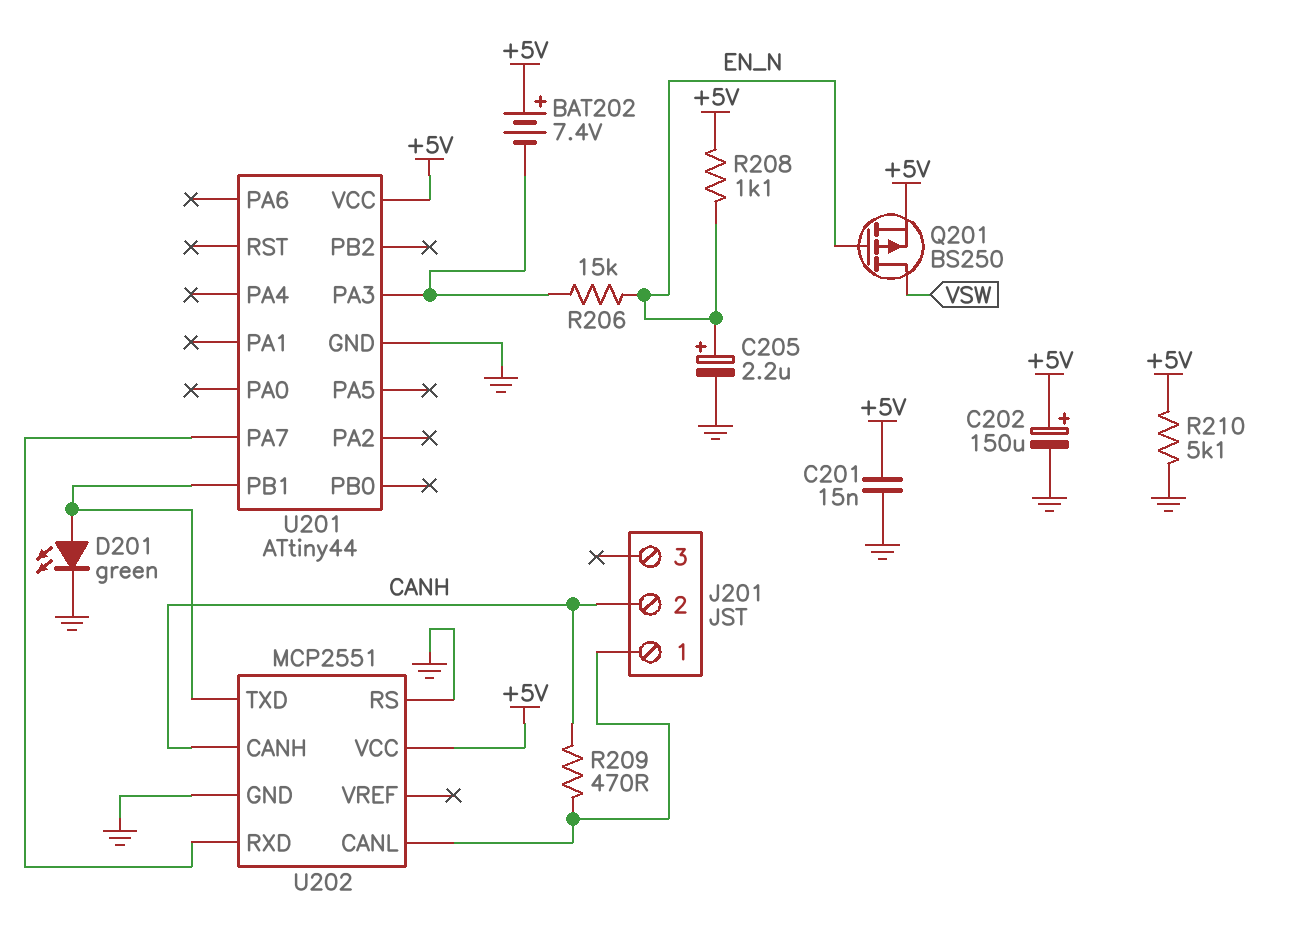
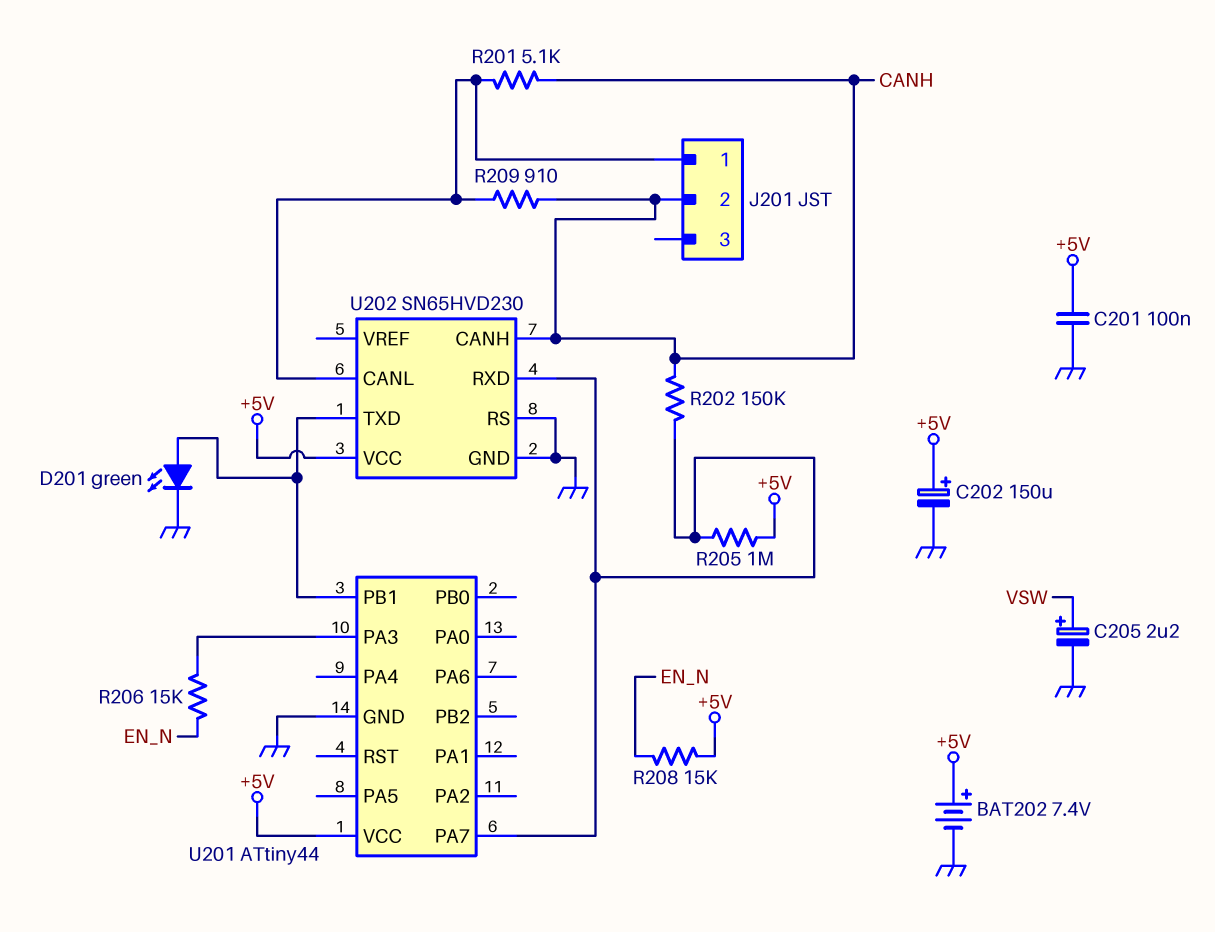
BAT202: 7.4V (plus +5V, minus U201/PA3) -> 7.4V (plus +5V, minus GND)
C201: 15nF (+5V, GND) -> 100nF (+5V, GND)
C205: 2.2uF (plus EN_N, minus GND) -> 2.2uF (plus VSW, minus GND)
Q201: PMOS BS250 (G EN_N, D VSW, S +5V) -> none
R201: none -> 5.1k (CANH, J201/1)
R202: none -> 150k (CANH, U201/PA7)
R205: none -> 1M (+5V, U201/PA7)
R208: 1.1k (+5V, EN_N) -> 15k (+5V, EN_N)
R209: 470 (CANH, J201/1) -> 910 (CANH, J201/1)
R210: 5.1k (+5V, GND) -> none
U202: MCP2551 -> SN65HVD230

